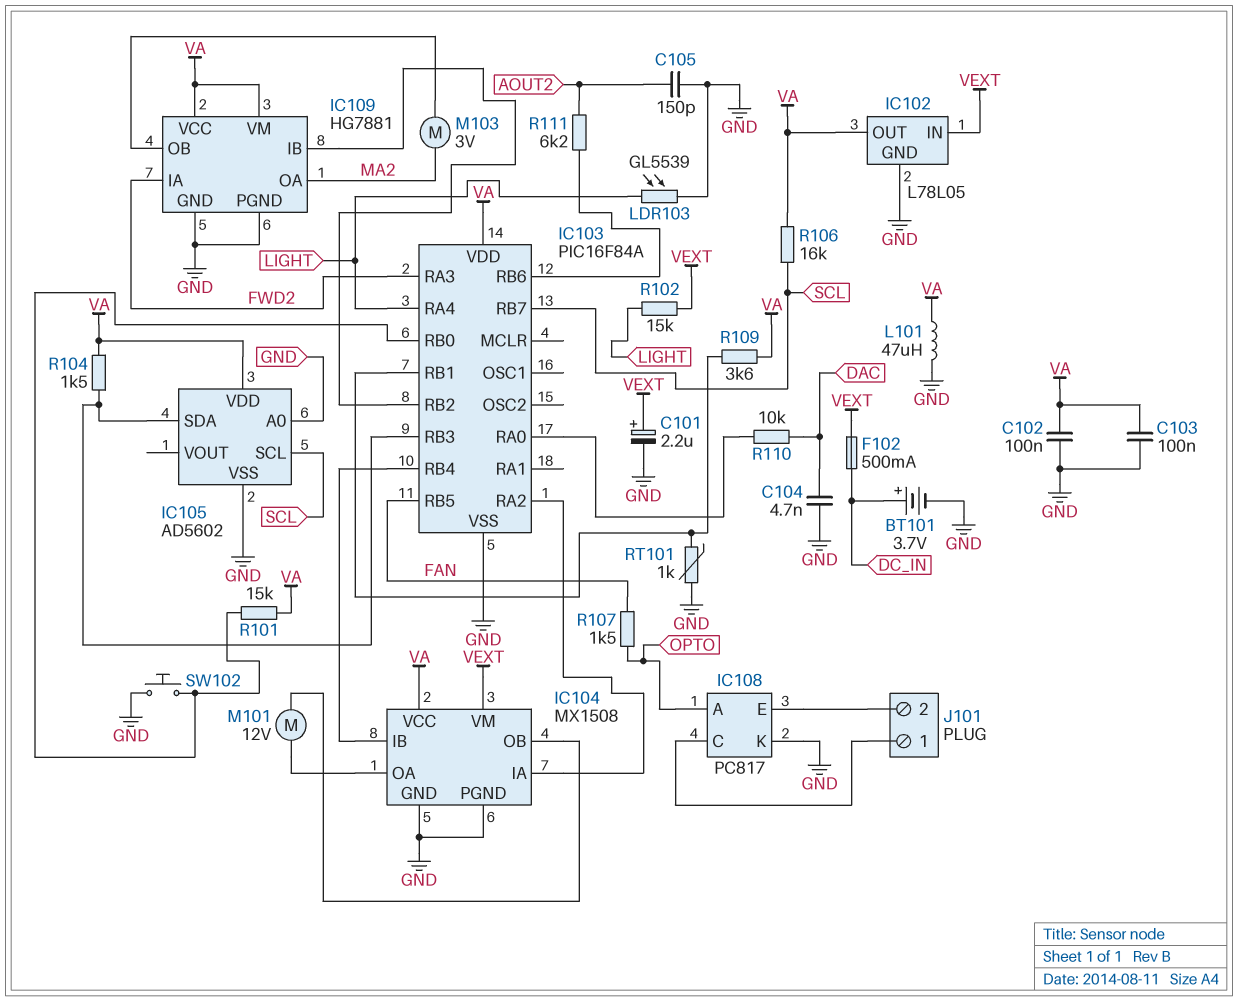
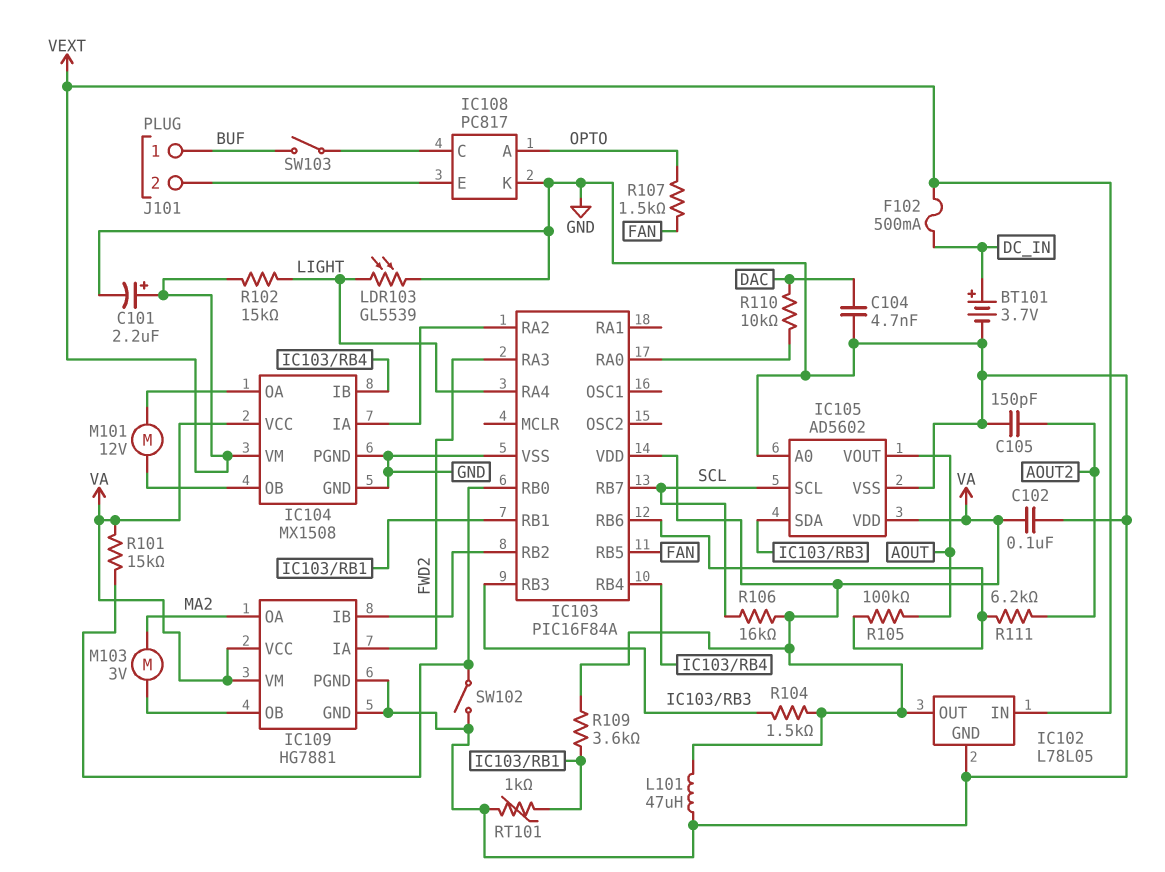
C103: 100nF (GND, VA) -> none
IC105 pin VOUT: none -> AOUT
J101 pin 1: IC108/C -> BUF
R105: none -> 100k (AOUT, IC103/RB6)
SW102: button (GND, IC103/RB0) -> switch (GND, IC103/RB0)
SW103: none -> switch (BUF, IC108/C)

